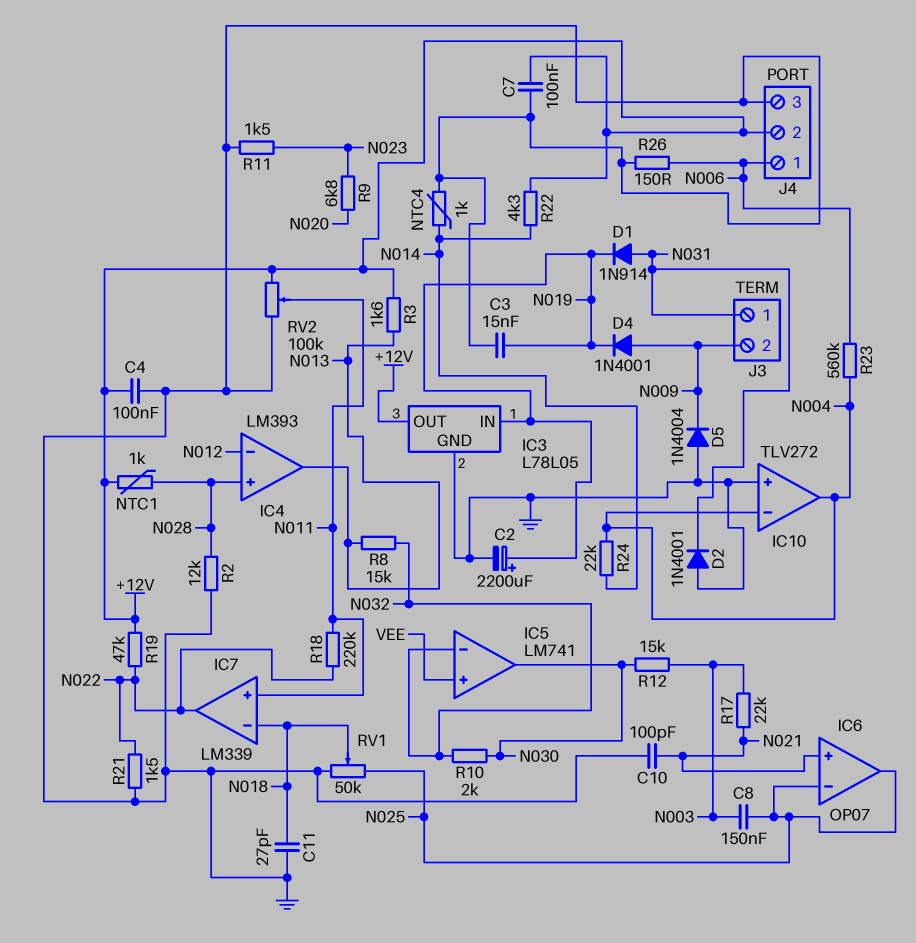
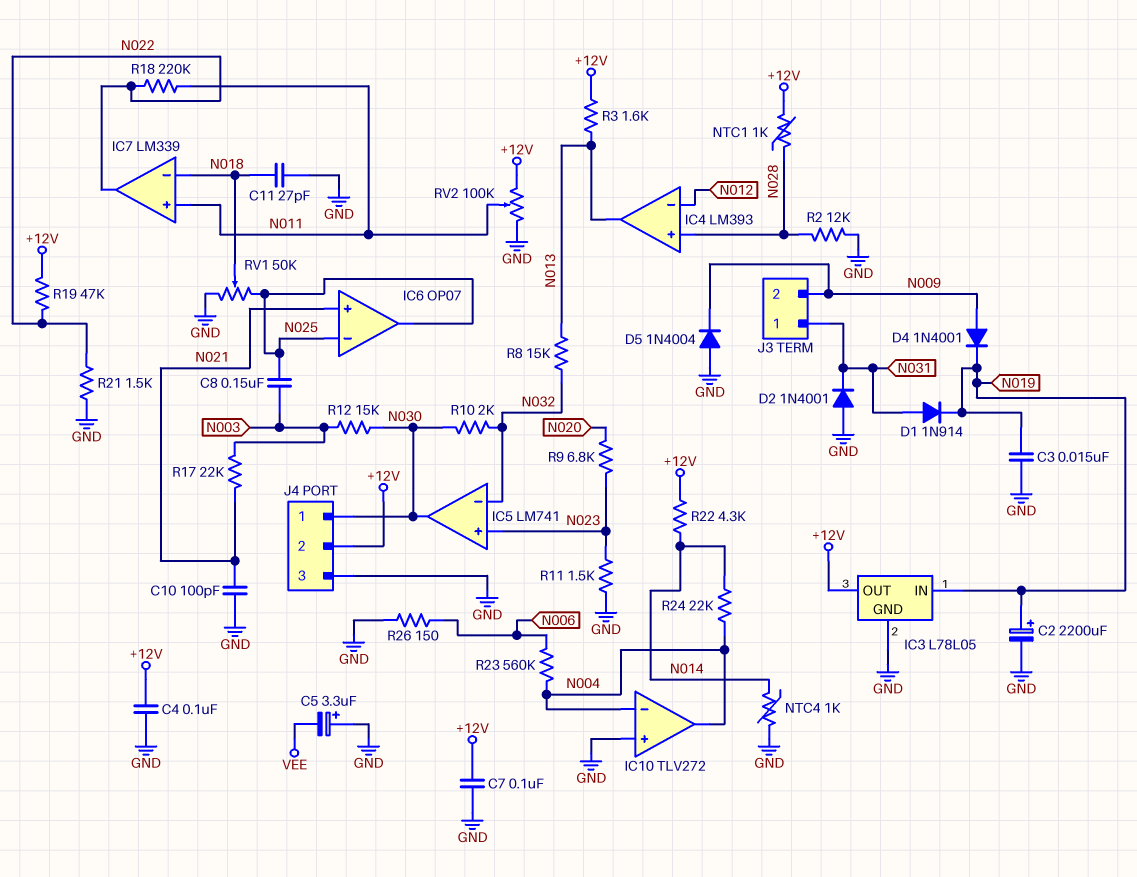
C5: none -> 3.3uF (plus GND, minus VEE)
IC5 pin in+: VEE -> N023
J4 pin 1: N006 -> N030

